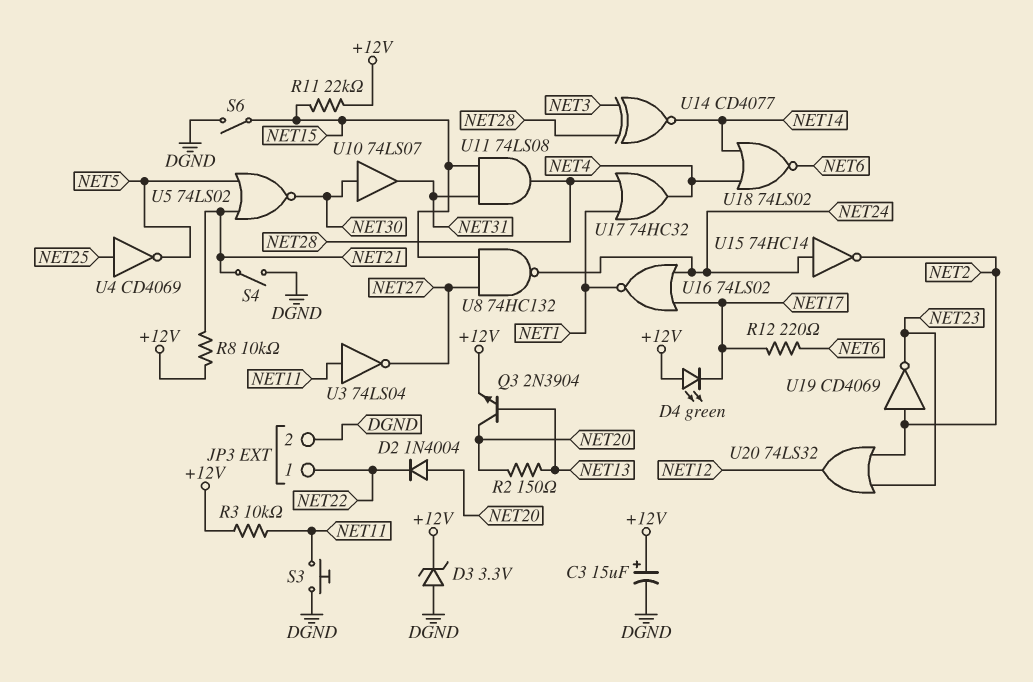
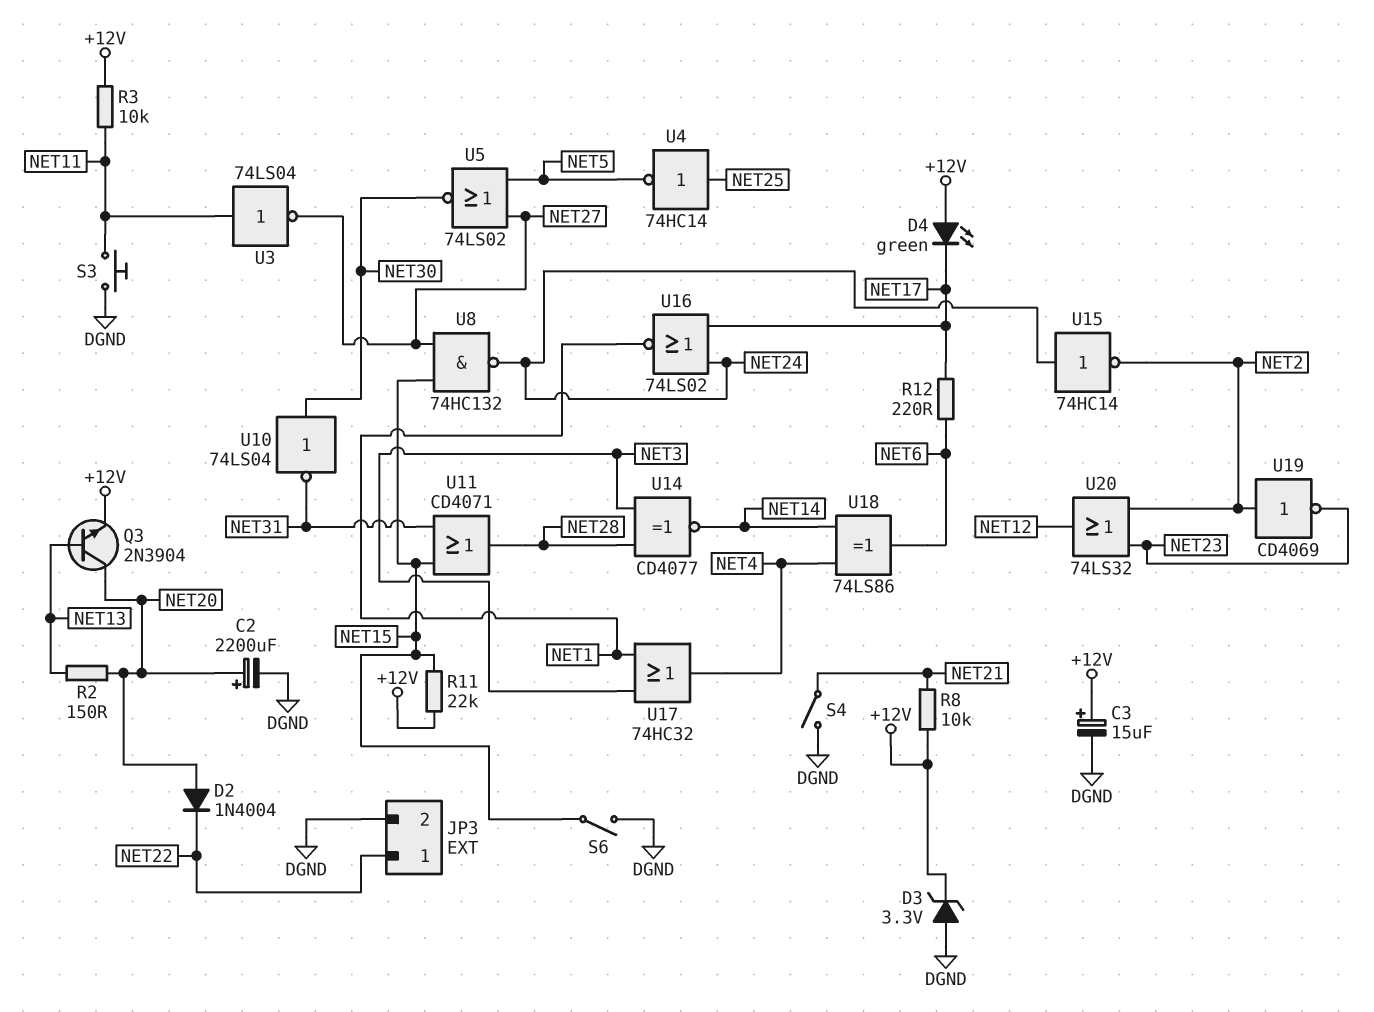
C2: none -> 2200uF (plus NET20, minus DGND)
U4: NOT CD4069 (in NET25, out NET5) -> NOT 74HC14 (in NET25, out NET5)
U5: NOR 74LS02 (in NET5, in NET21, out NET30) -> NOR 74LS02 (in NET5, in NET27, out NET30)
U10: buffer 74LS07 (in NET30, out NET31) -> NOT 74LS04 (in NET30, out NET31)
U11: AND 74LS08 (in NET15, in NET31, out NET28) -> OR CD4071 (in NET15, in NET31, out NET28)
U17: OR 74HC32 (in NET1, in NET28, out NET4) -> OR 74HC32 (in NET1, in NET3, out NET4)
U18: NOR 74LS02 (in NET4, in NET14, out NET6) -> XOR 74LS86 (in NET4, in NET14, out NET6)

